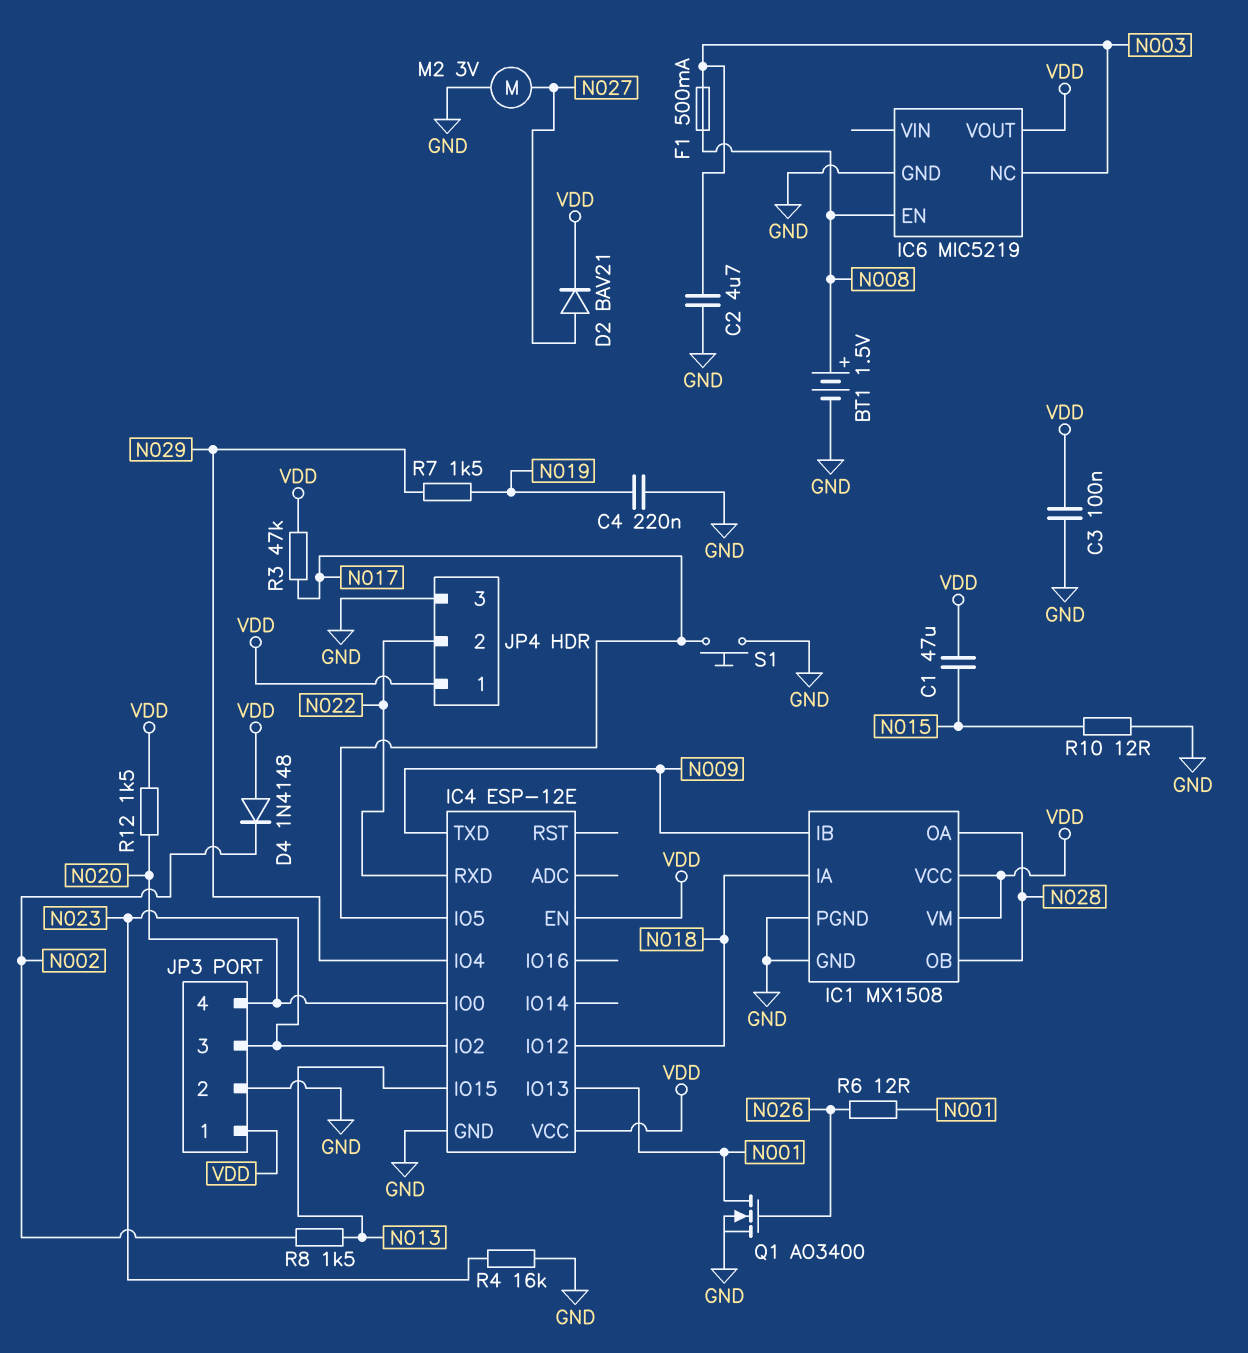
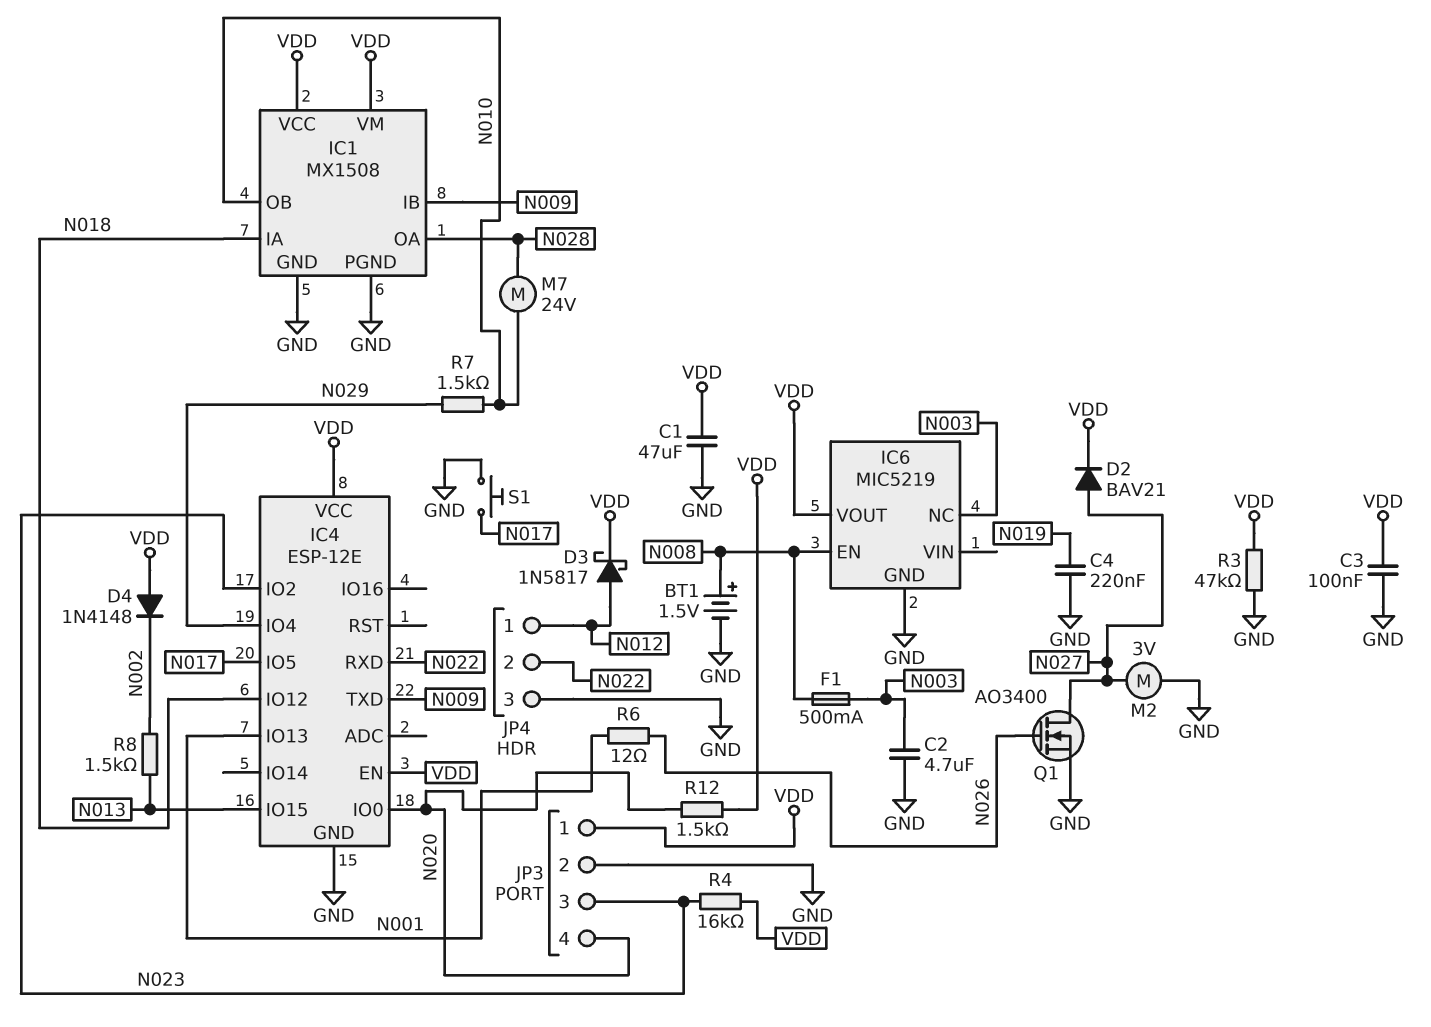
C1: 47uF (N015, VDD) -> 47uF (GND, VDD)
D3: none -> schottky 1N5817 (A N012, K VDD)
IC1 pin OB: N028 -> N010
JP4 pin 1: VDD -> N012
M7: none -> motor 24V (N010, N028)
Q1: NMOS AO3400 (G N026, D N001, S GND) -> NMOS AO3400 (G N026, D N027, S GND)
R3: 47k (N017, VDD) -> 47k (GND, VDD)
R4: 16k (GND, N023) -> 16k (N023, VDD)
R7: 1.5k (N019, N029) -> 1.5k (N010, N029)
R10: 12 (GND, N015) -> none

